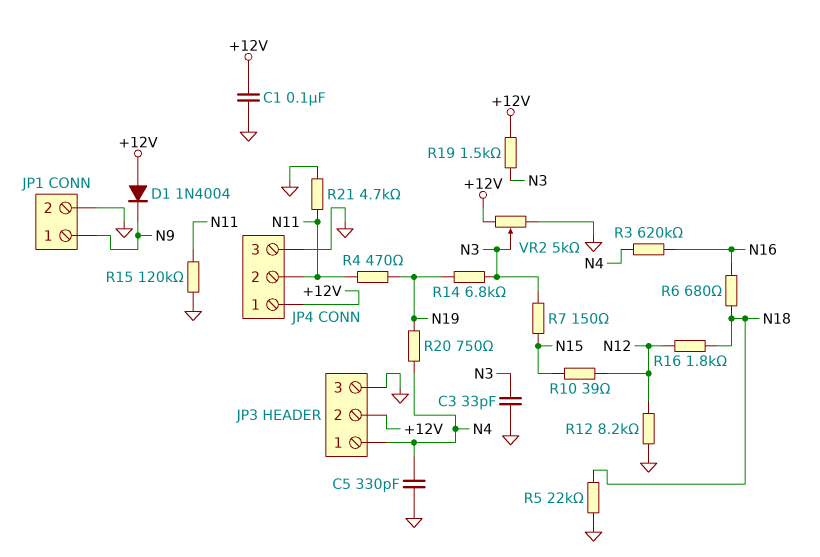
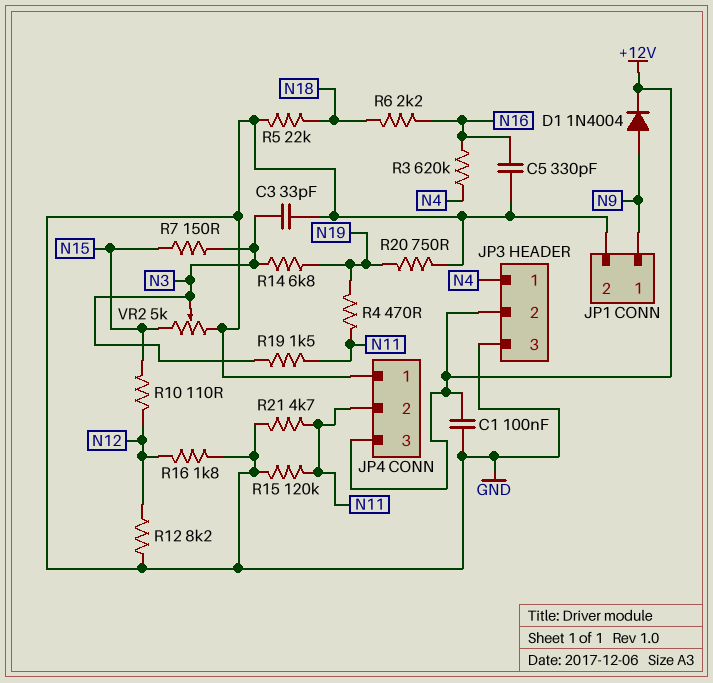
C5: 330pF (GND, N4) -> 330pF (GND, N16)
D1: diode 1N4004 (A +12V, K N9) -> diode 1N4004 (A N9, K +12V)
JP4 pin 1: +12V -> GND
JP4 pin 3: GND -> +12V
R6: 680 (N16, N18) -> 2.2k (N16, N18)
R10: 39 (N12, N15) -> 110 (N12, N15)
R16: 1.8k (N12, N18) -> 1.8k (GND, N12)
R19: 1.5k (+12V, N3) -> 1.5k (N3, N11)
R20: 750 (N4, N19) -> 750 (GND, N19)
VR2: 5k (+12V, GND, wiper N3) -> 5k (GND, N15, wiper N3)

